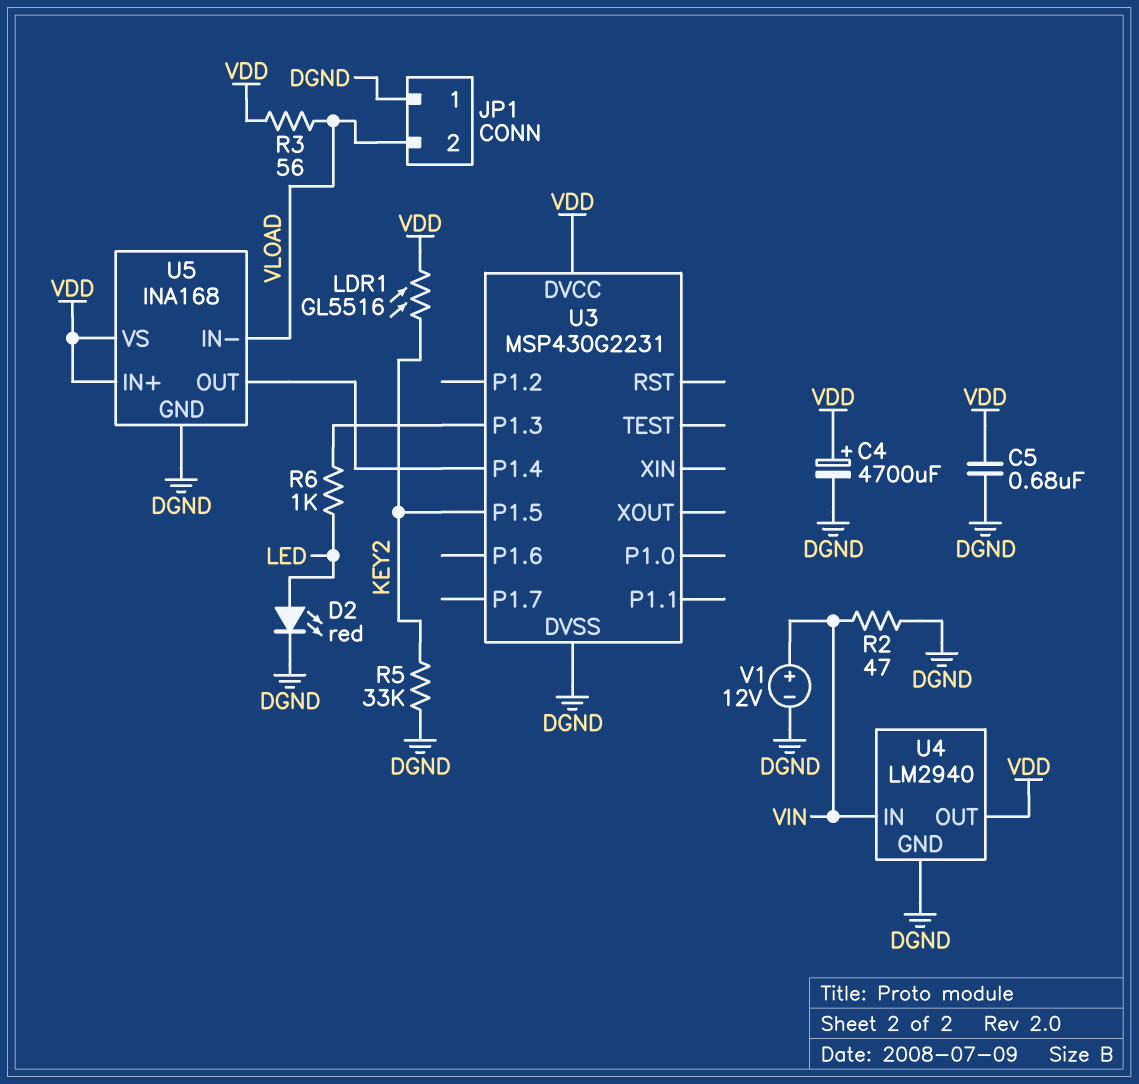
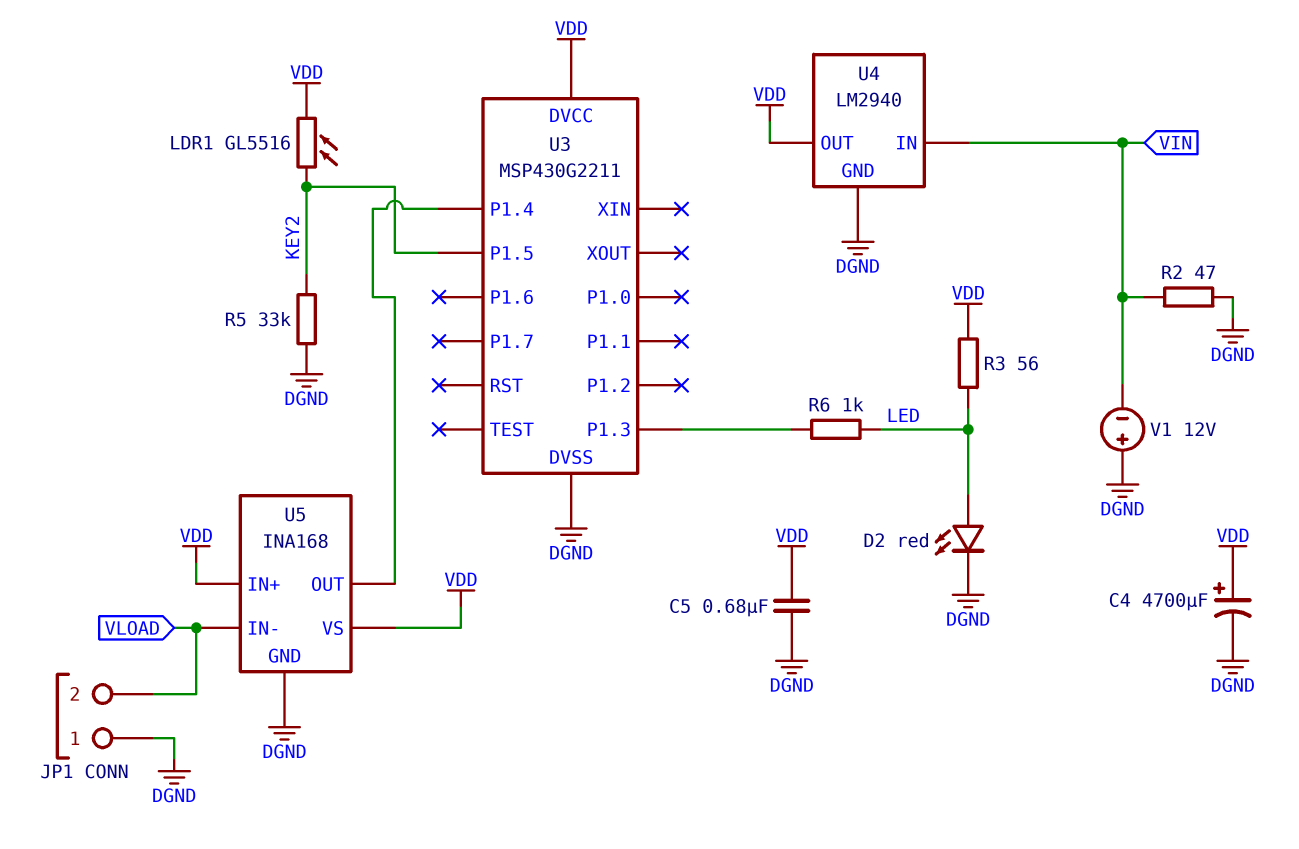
R3: 56 (VDD, VLOAD) -> 56 (LED, VDD)
U3: MSP430G2231 -> MSP430G2211
V1: 12V (plus VIN, minus DGND) -> 12V (plus DGND, minus VIN)

